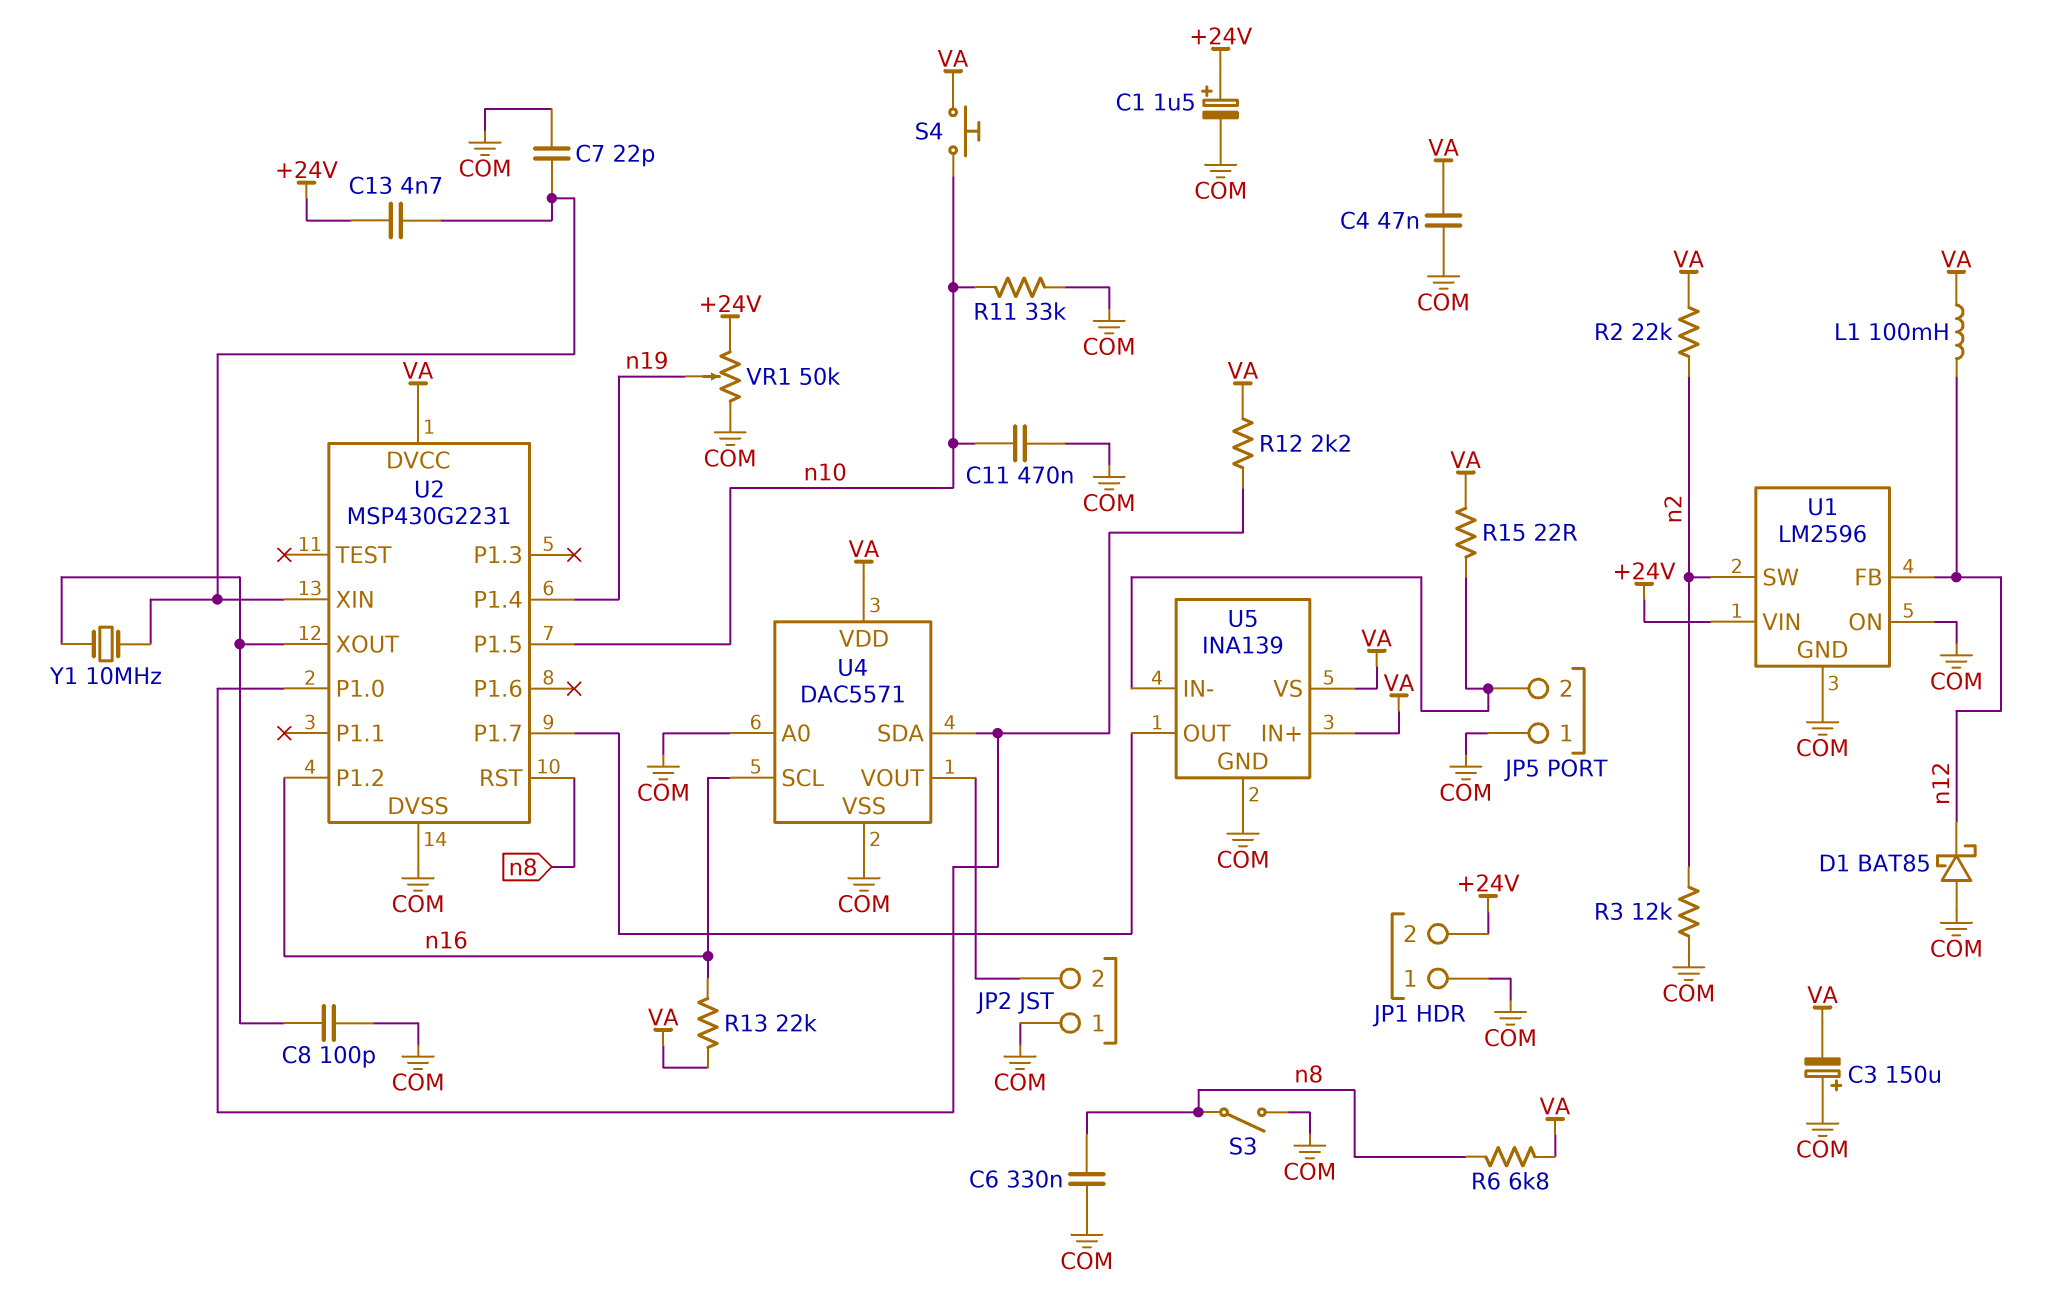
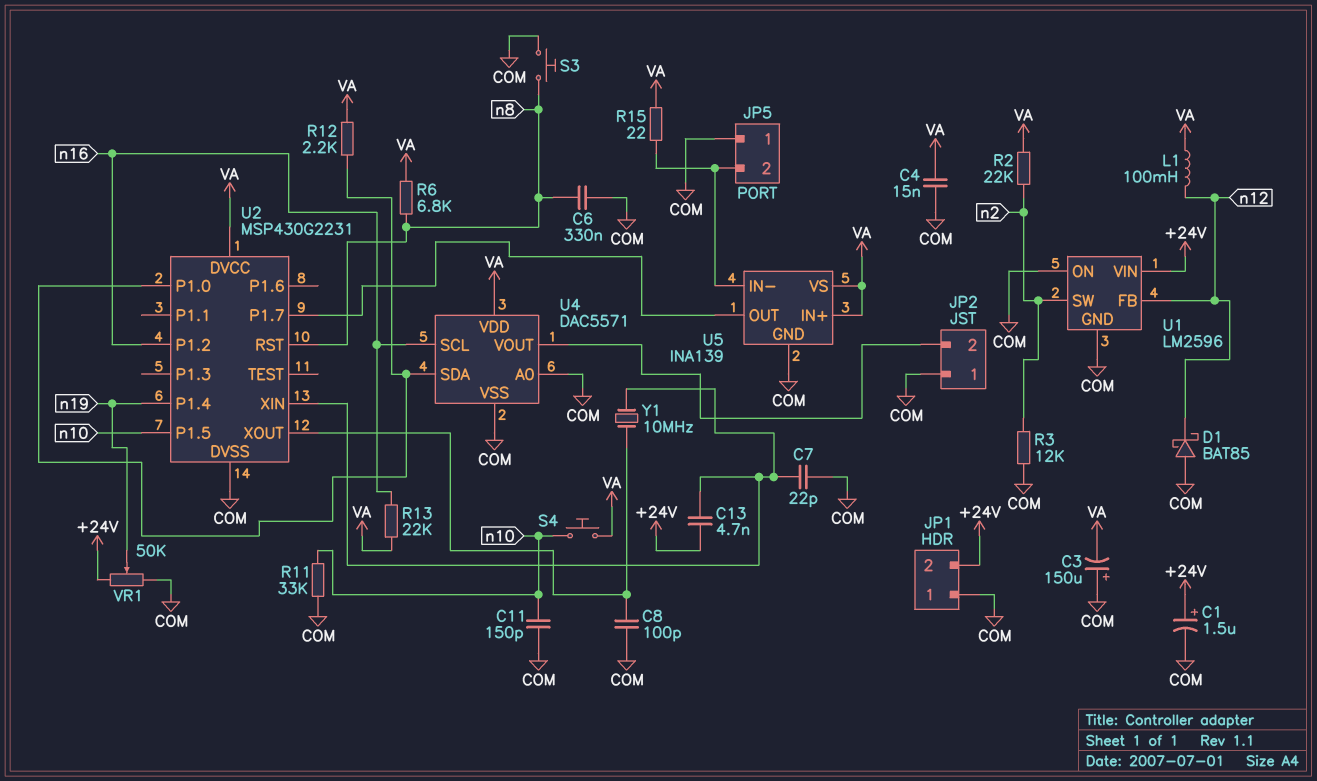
C4: 47nF (COM, VA) -> 15nF (COM, VA)
C11: 470nF (COM, n10) -> 150pF (COM, n10)
S3: switch (COM, n8) -> button (COM, n8)

